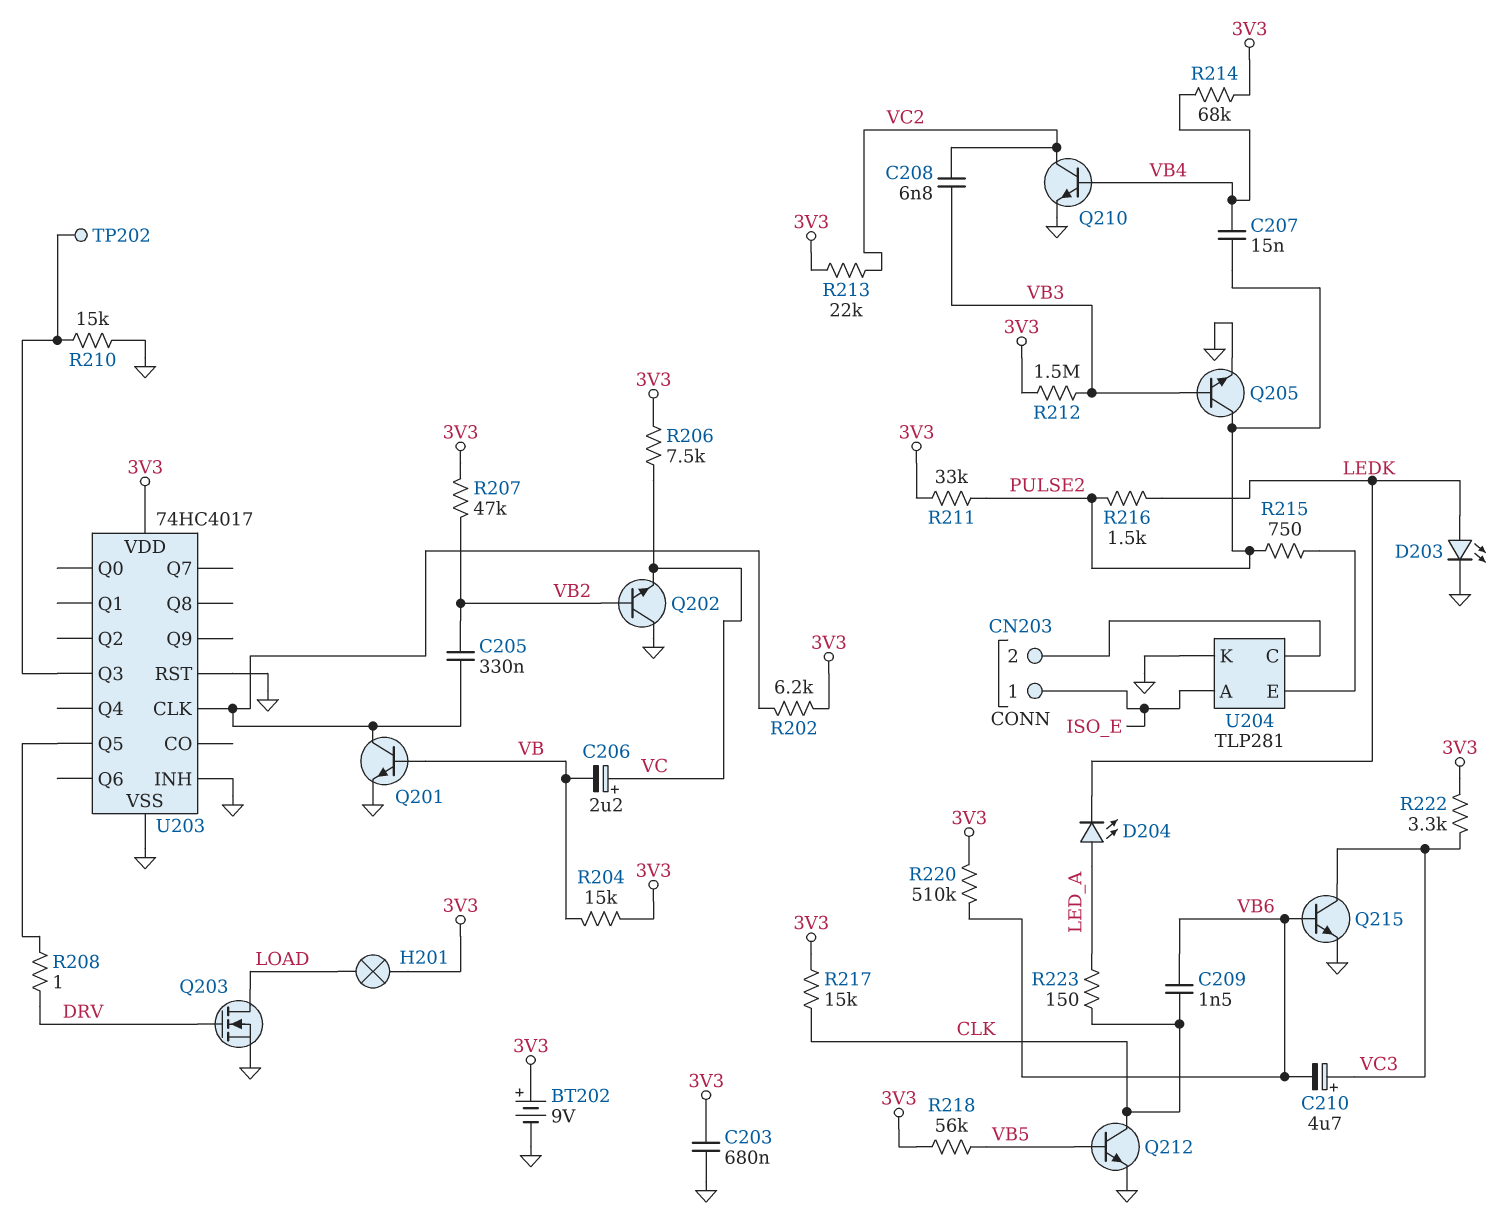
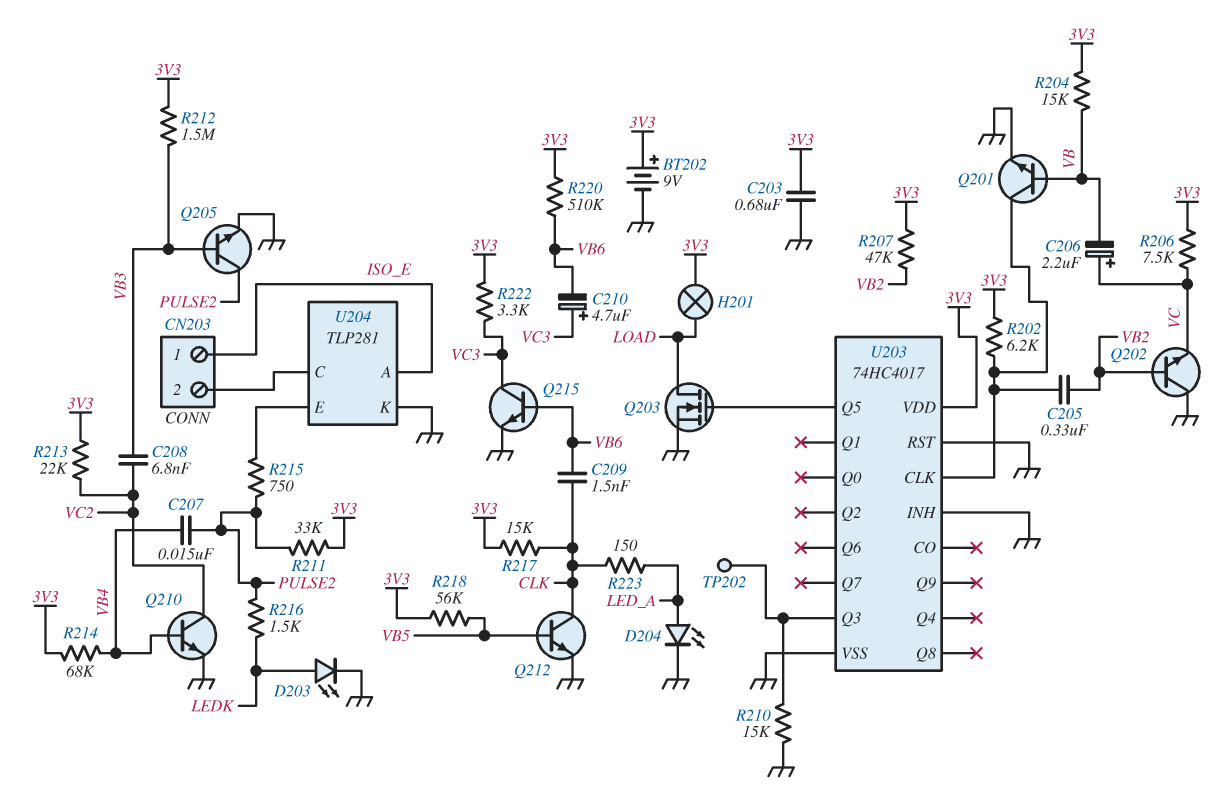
D204: LED (A LED_A, K LEDK) -> LED (A LED_A, K GND)
Q203: NMOS (G DRV, D LOAD, S GND) -> NMOS (G U203/Q5, D LOAD, S GND)
R208: 1 (DRV, U203/Q5) -> none

